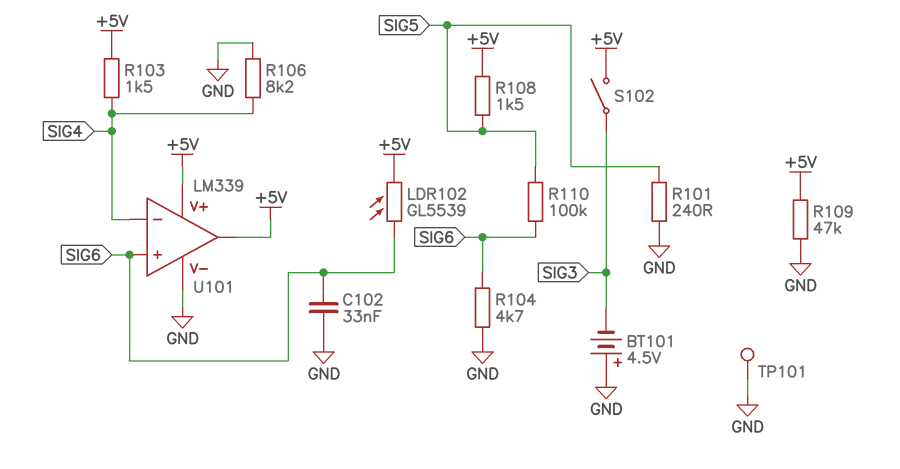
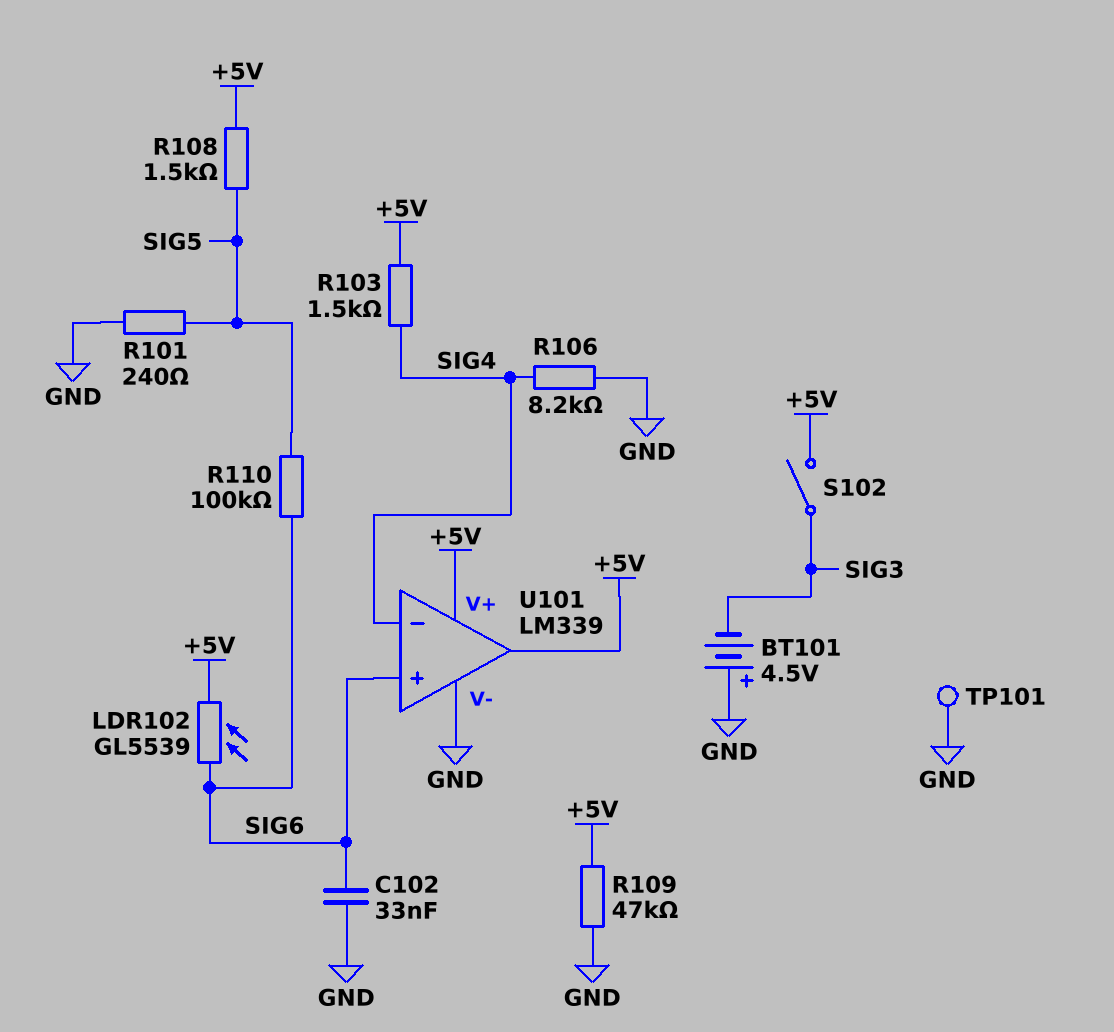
R104: 4.7k (GND, SIG6) -> none

